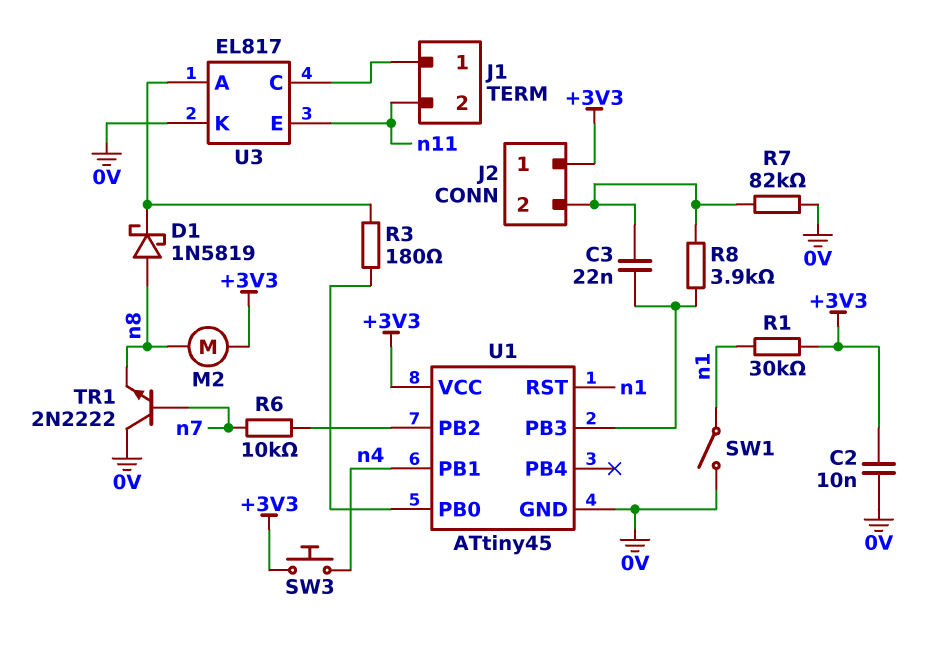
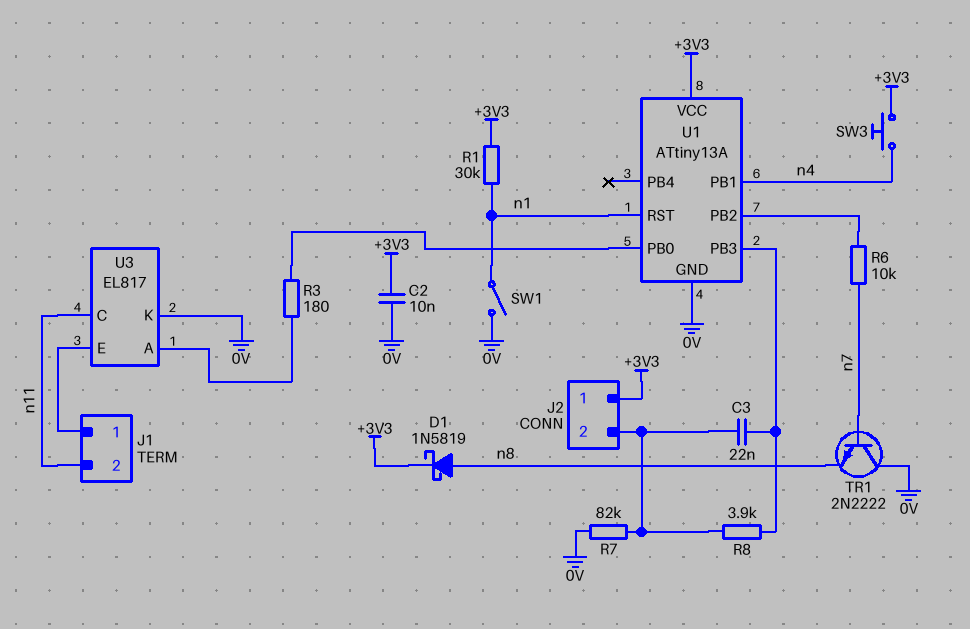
D1: schottky 1N5819 (A n8, K U3/A) -> schottky 1N5819 (A n8, K +3V3)
M2: motor (+3V3, n8) -> none
U1: ATtiny45 -> ATtiny13A
U3 pin C: J1/1 -> n11
U3 pin E: n11 -> J1/1

